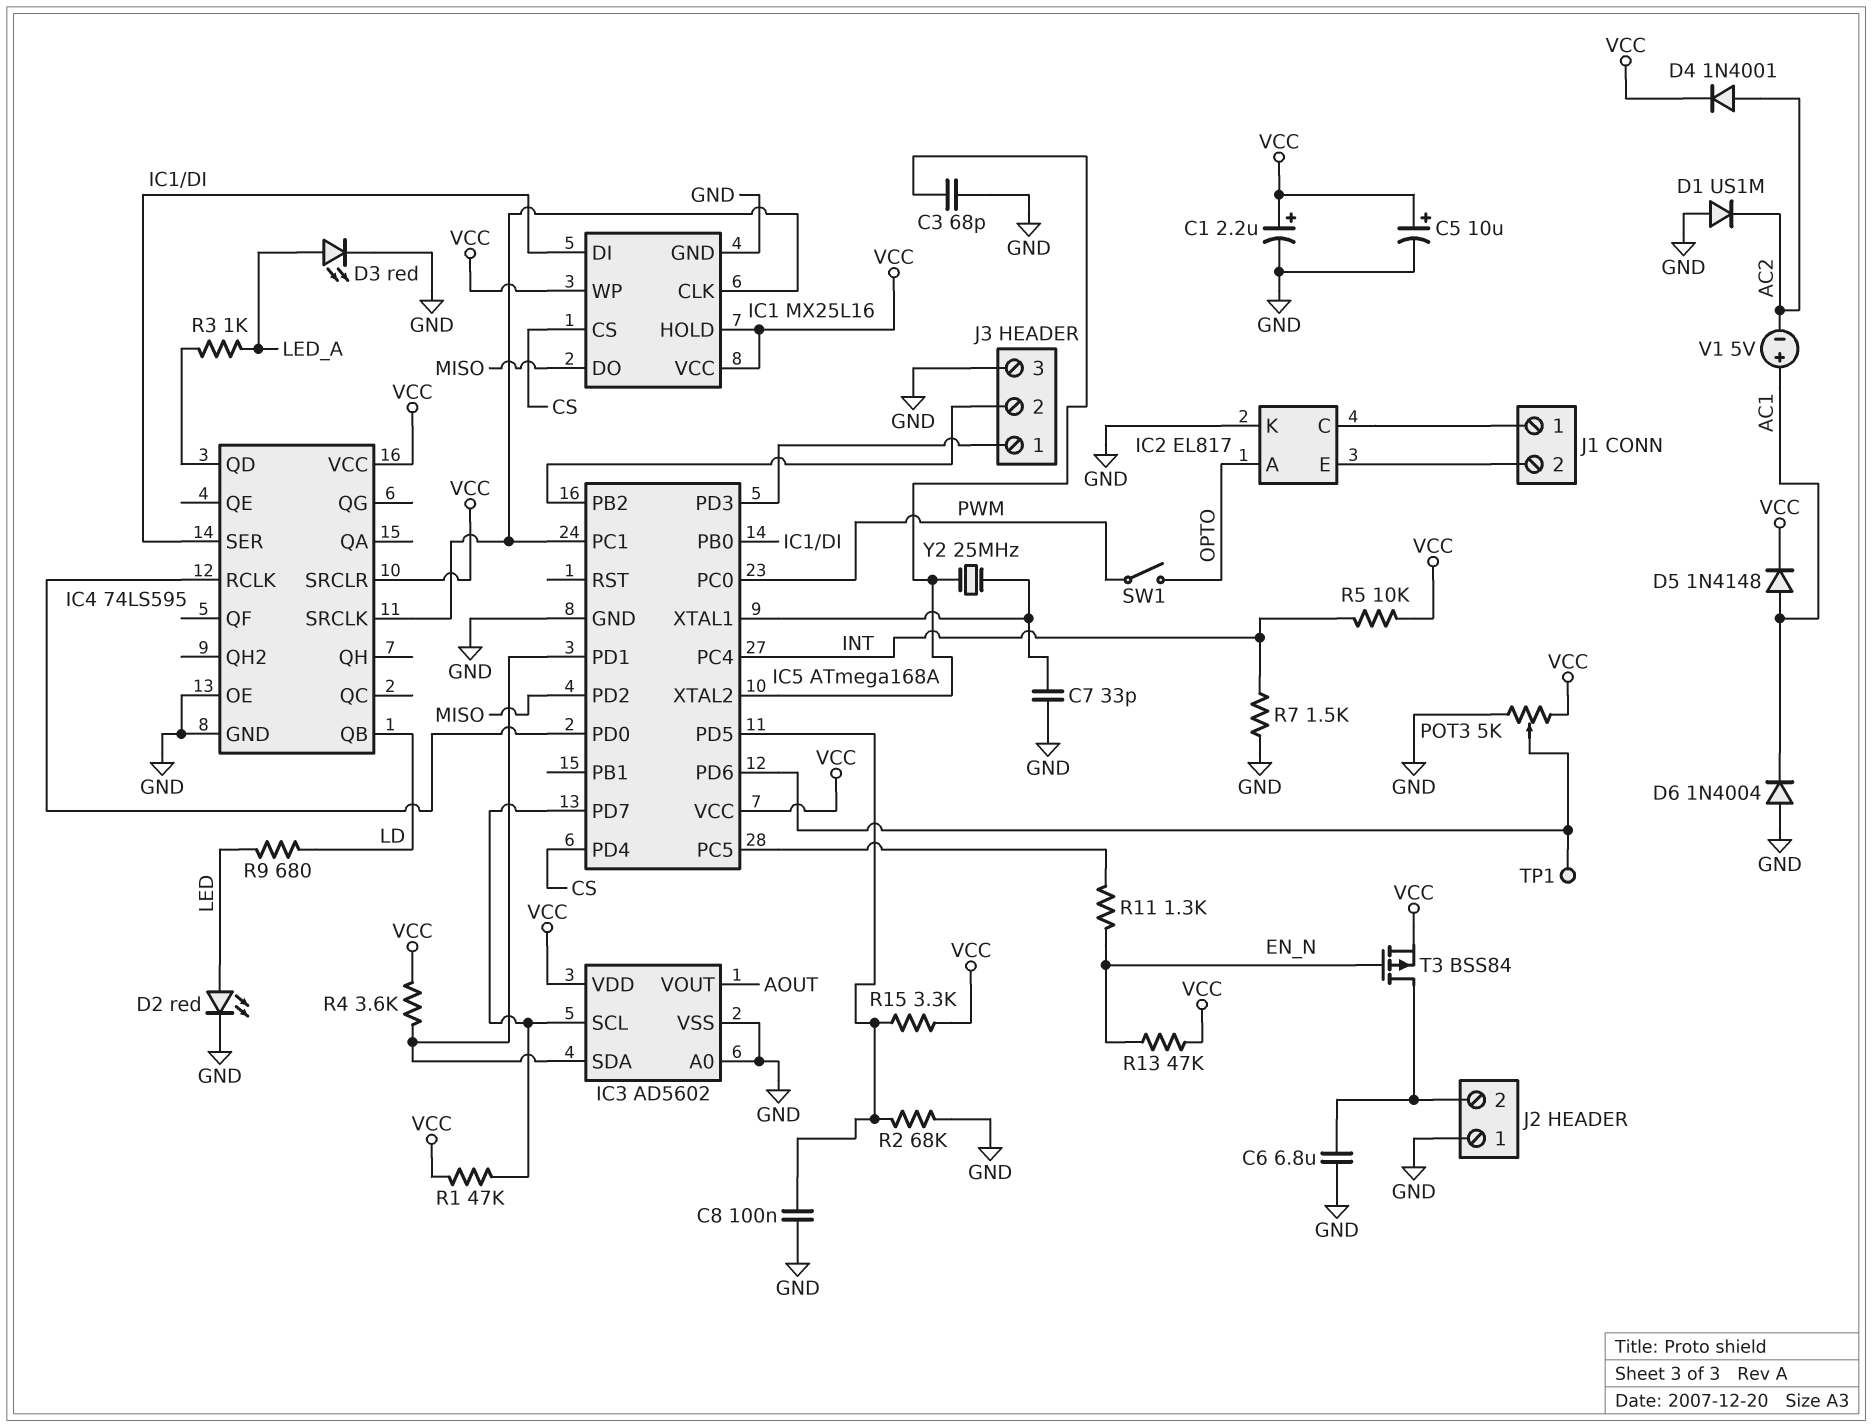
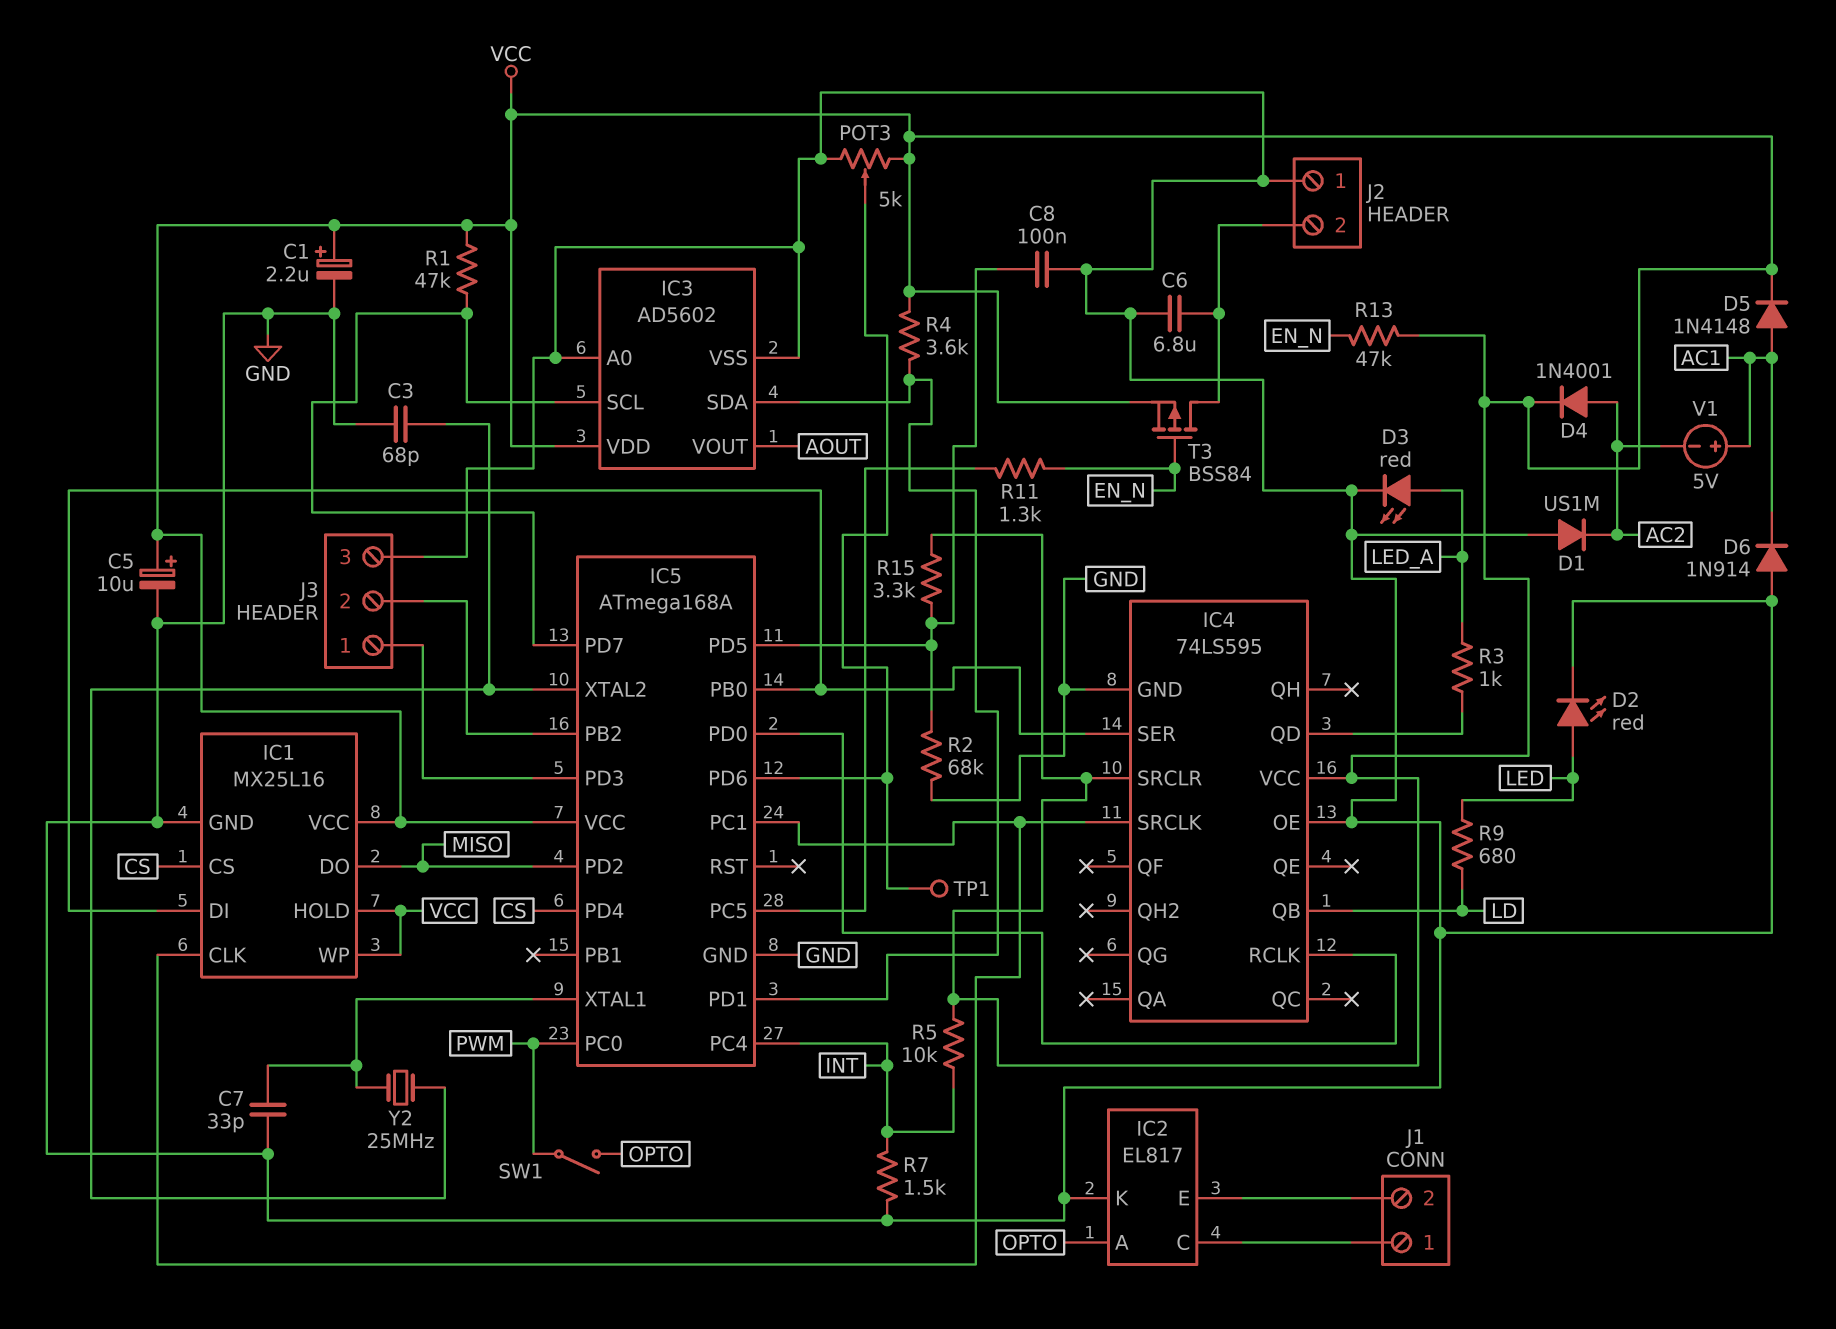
D6: diode 1N4004 (A GND, K AC1) -> diode 1N914 (A GND, K AC1)

